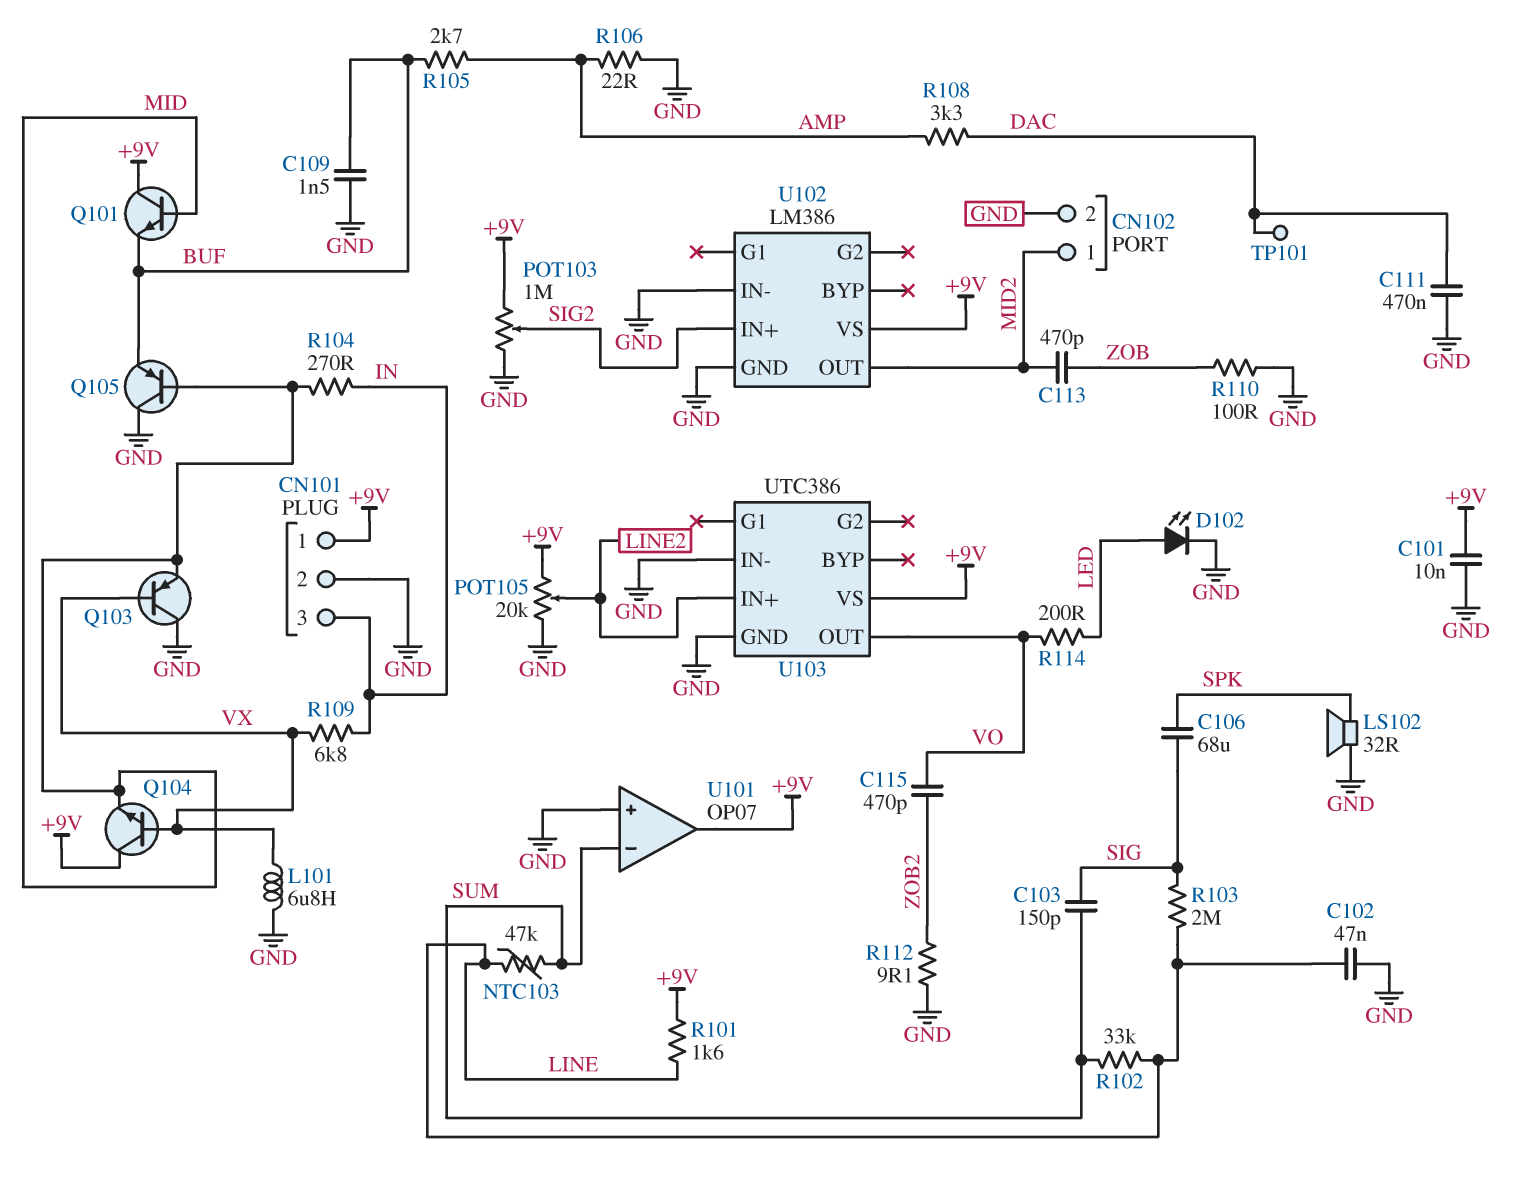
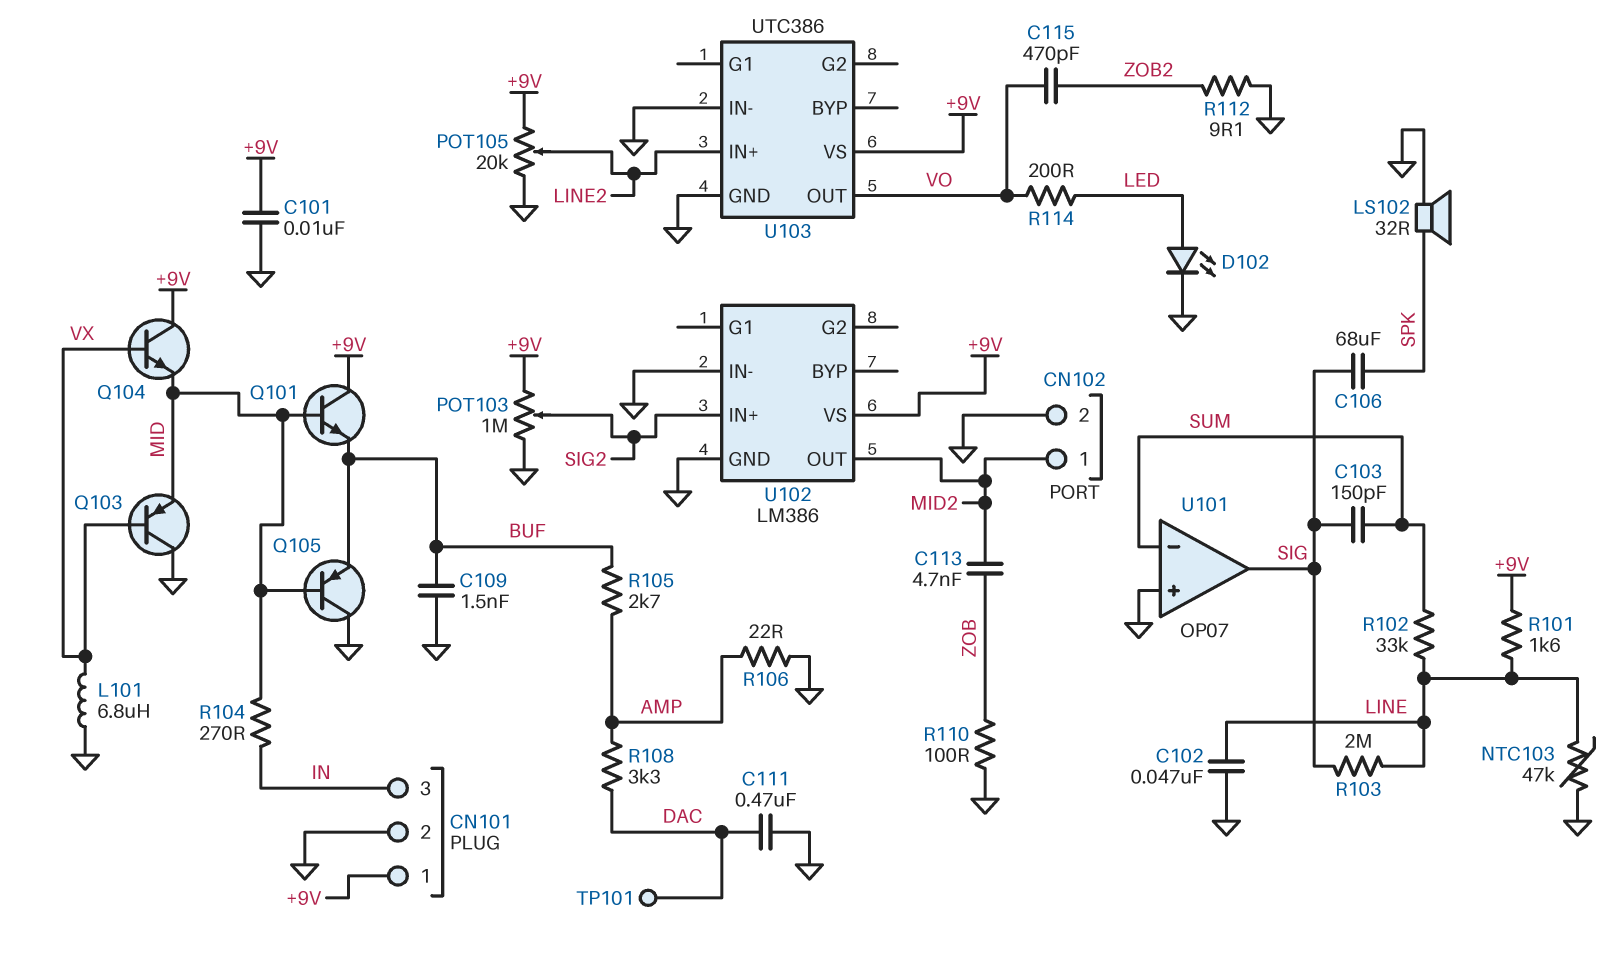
C113: 470pF (MID2, ZOB) -> 4.7nF (MID2, ZOB)
NTC103: 47k (LINE, SUM) -> 47k (GND, LINE)
R109: 6.8k (IN, VX) -> none
U101 pin out: +9V -> SIG

